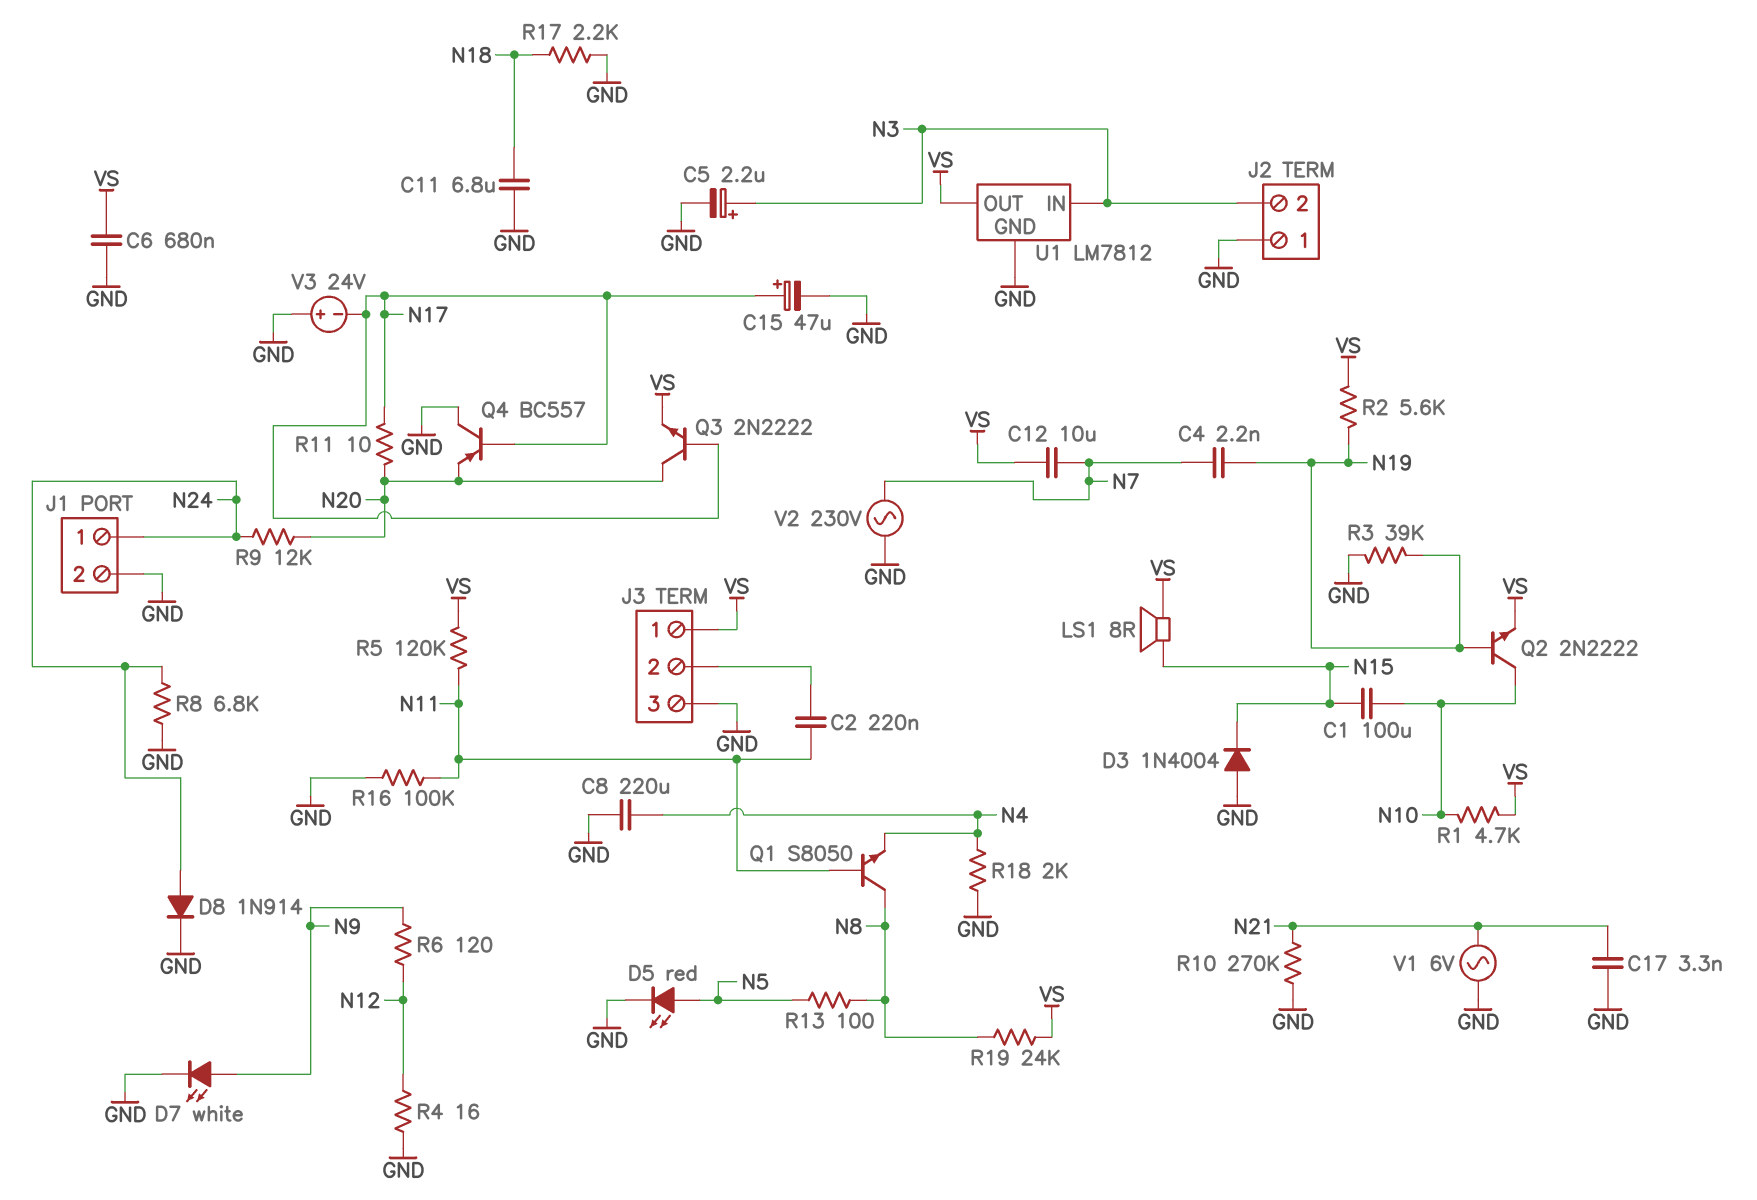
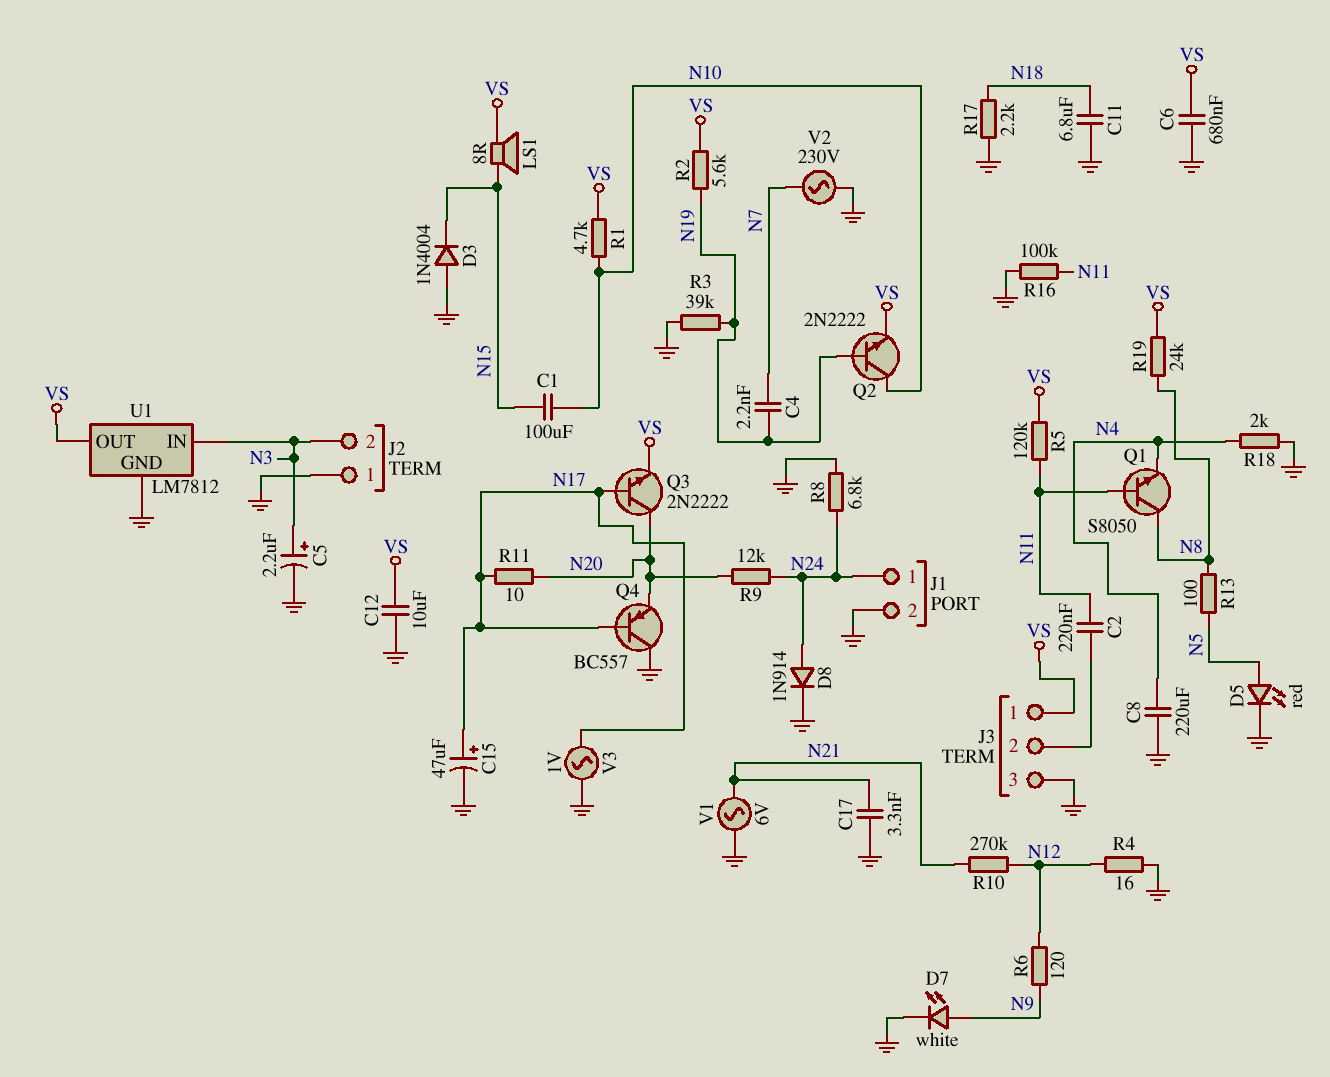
C12: 10uF (N7, VS) -> 10uF (GND, VS)
R10: 270k (GND, N21) -> 270k (N12, N21)
V3: 24V (plus GND, minus N17) -> AC 1V (GND, N17)

